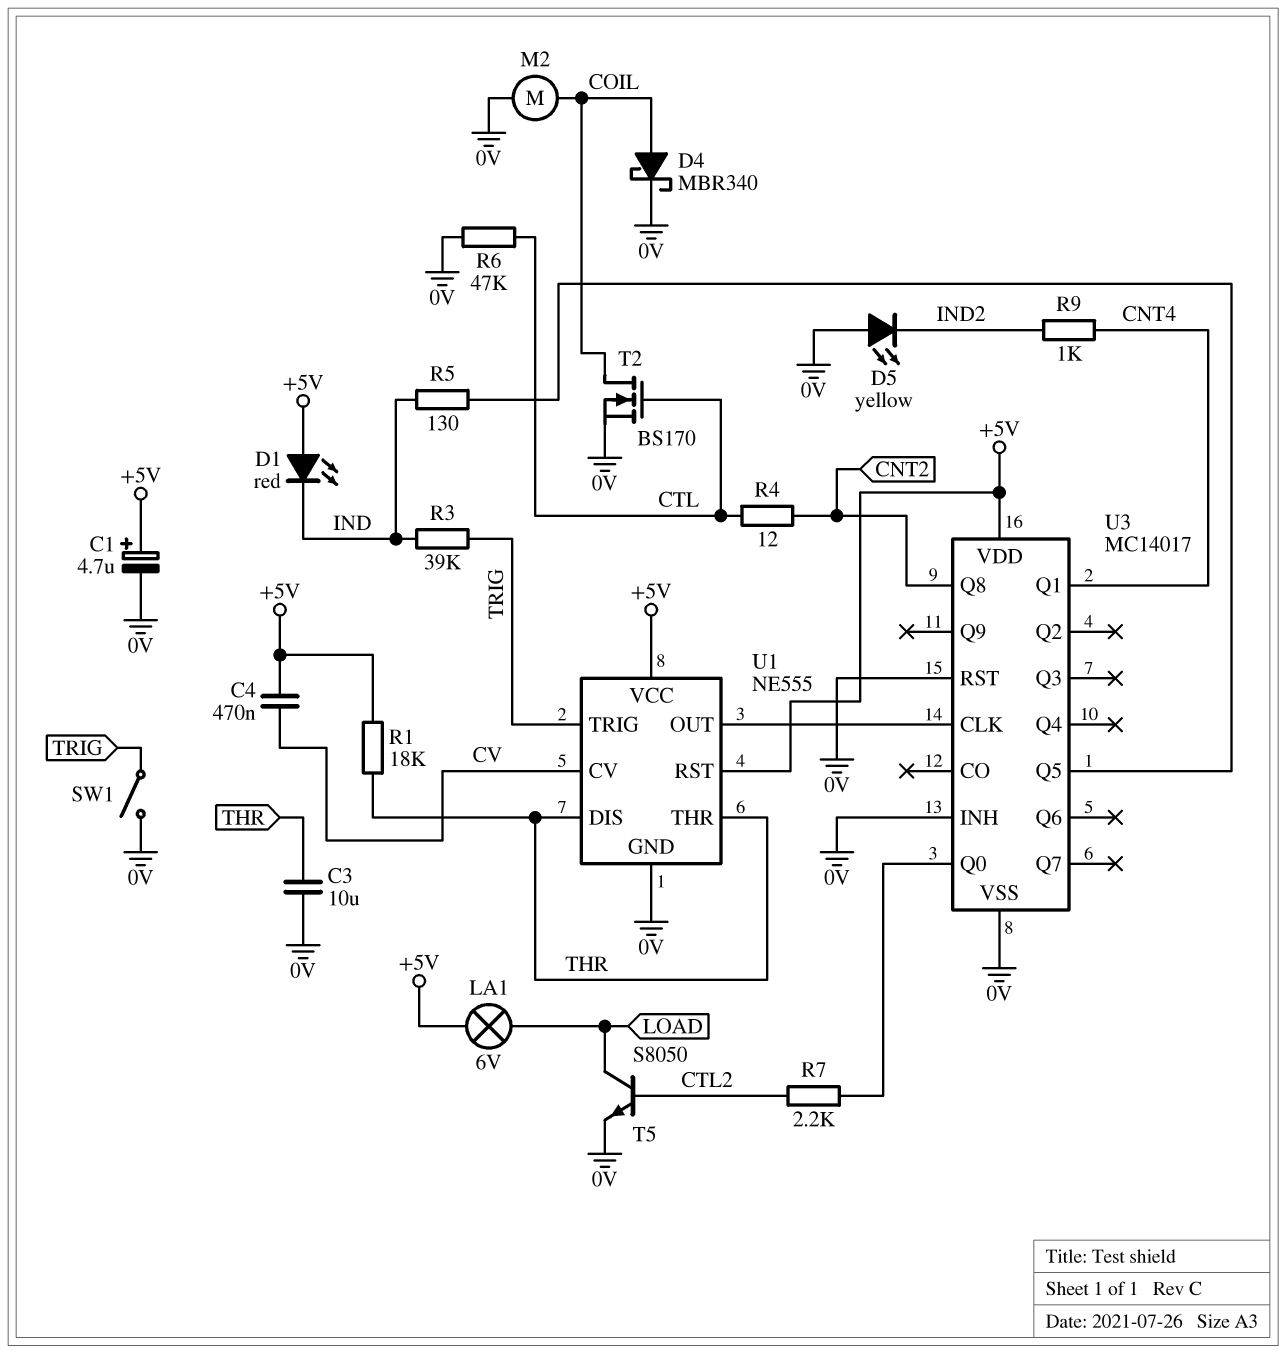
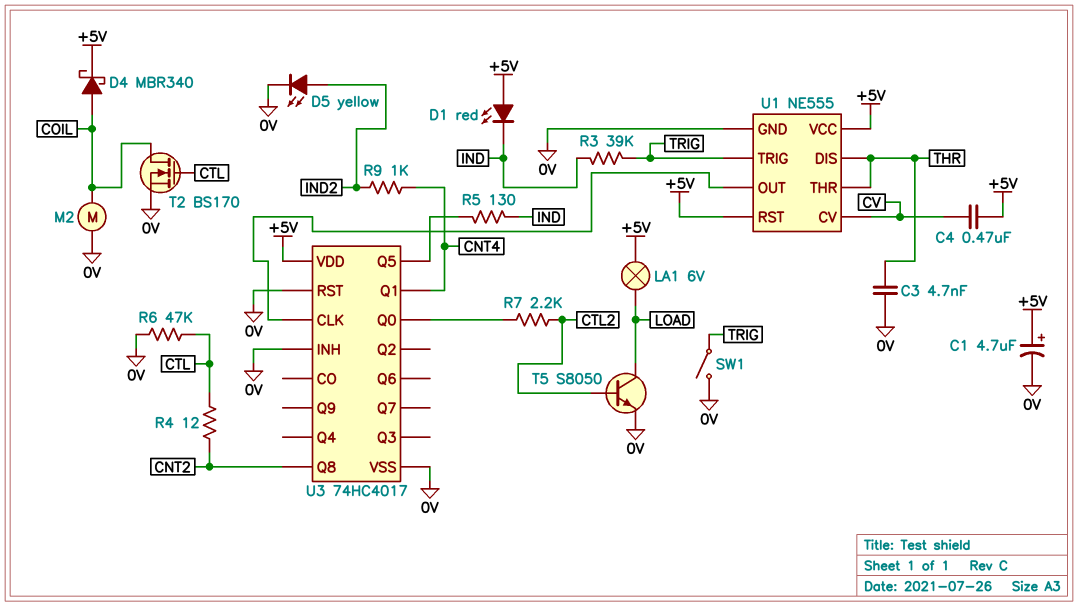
C3: 10uF (0V, THR) -> 4.7nF (0V, THR)
D4: schottky MBR340 (A COIL, K 0V) -> schottky MBR340 (A COIL, K +5V)
D5: LED yellow (A 0V, K IND2) -> LED yellow (A IND2, K 0V)
R1: 18k (+5V, THR) -> none
U3: MC14017 -> 74HC4017

